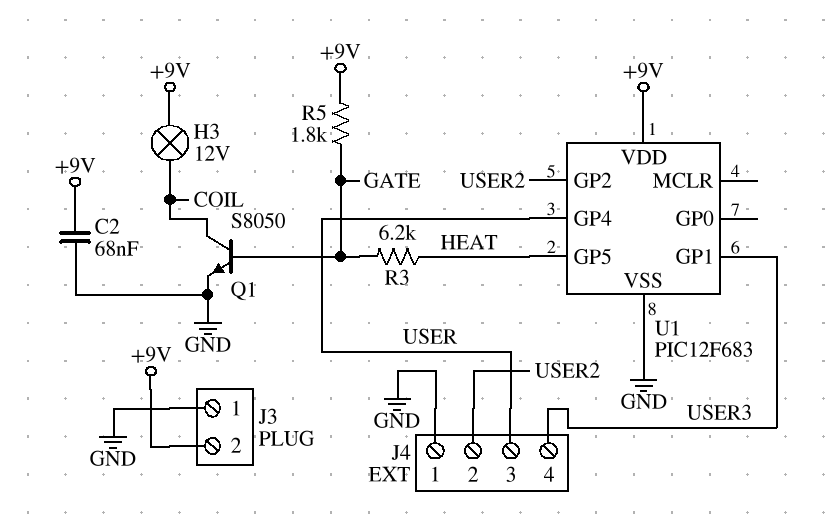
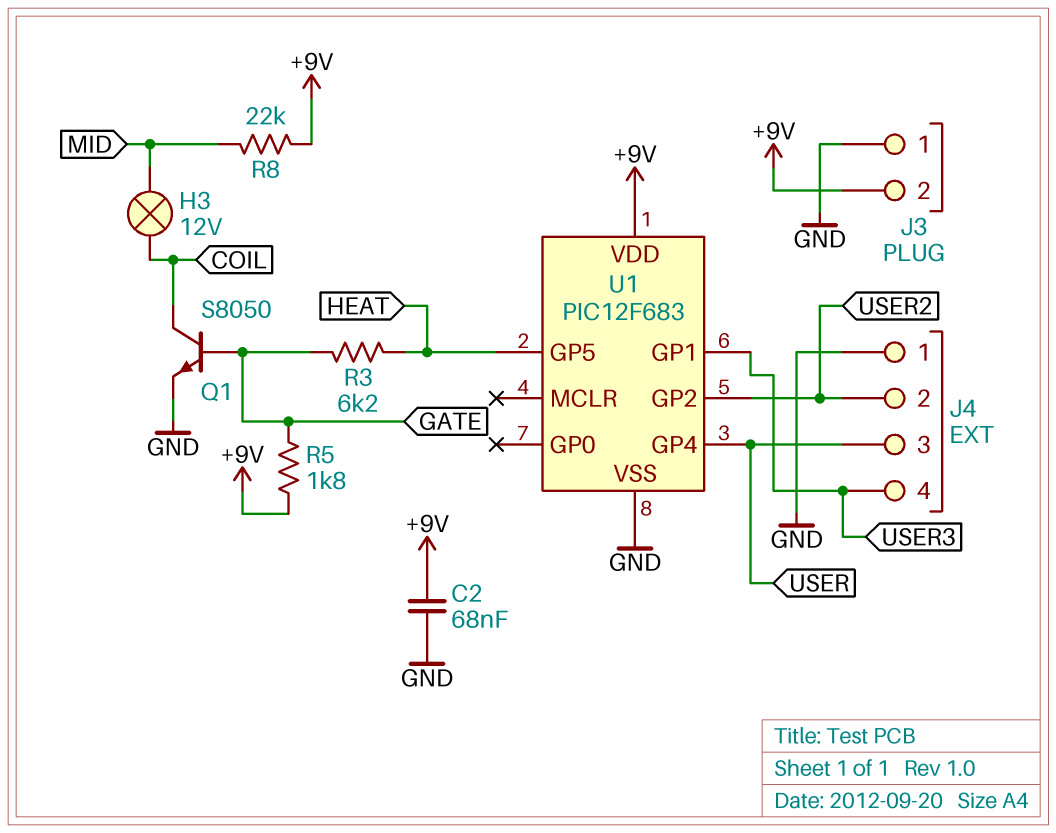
H3: lamp 12V (+9V, COIL) -> lamp 12V (COIL, MID)
R8: none -> 22k (+9V, MID)

